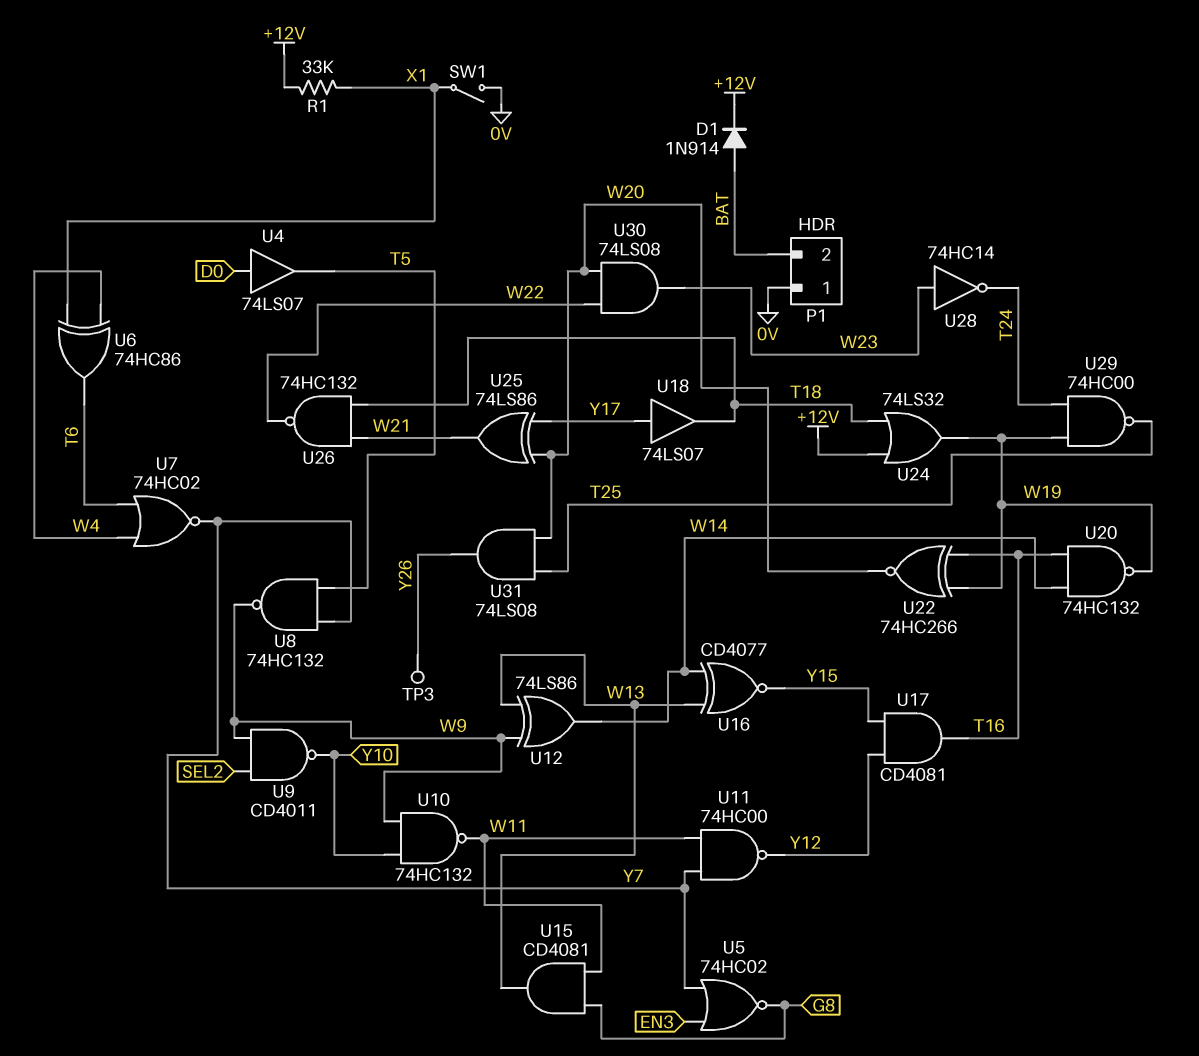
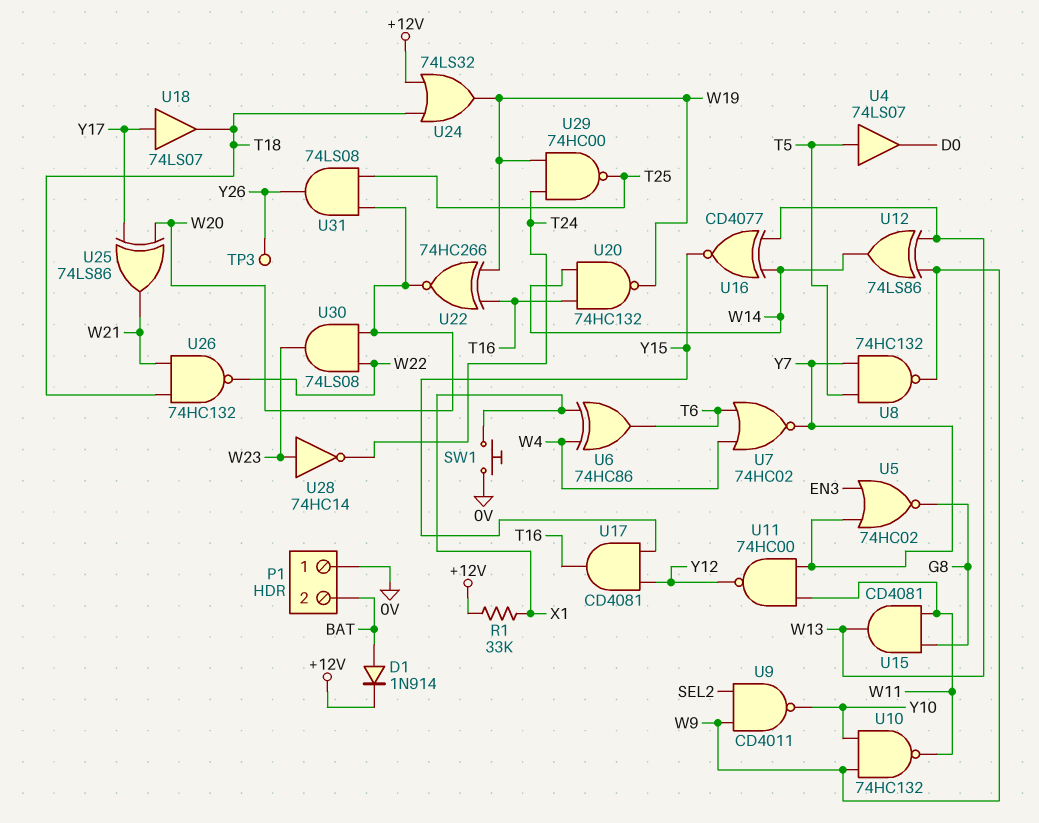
SW1: switch (0V, X1) -> button (0V, X1)
U4: buffer 74LS07 (in D0, out T5) -> buffer 74LS07 (in T5, out D0)

